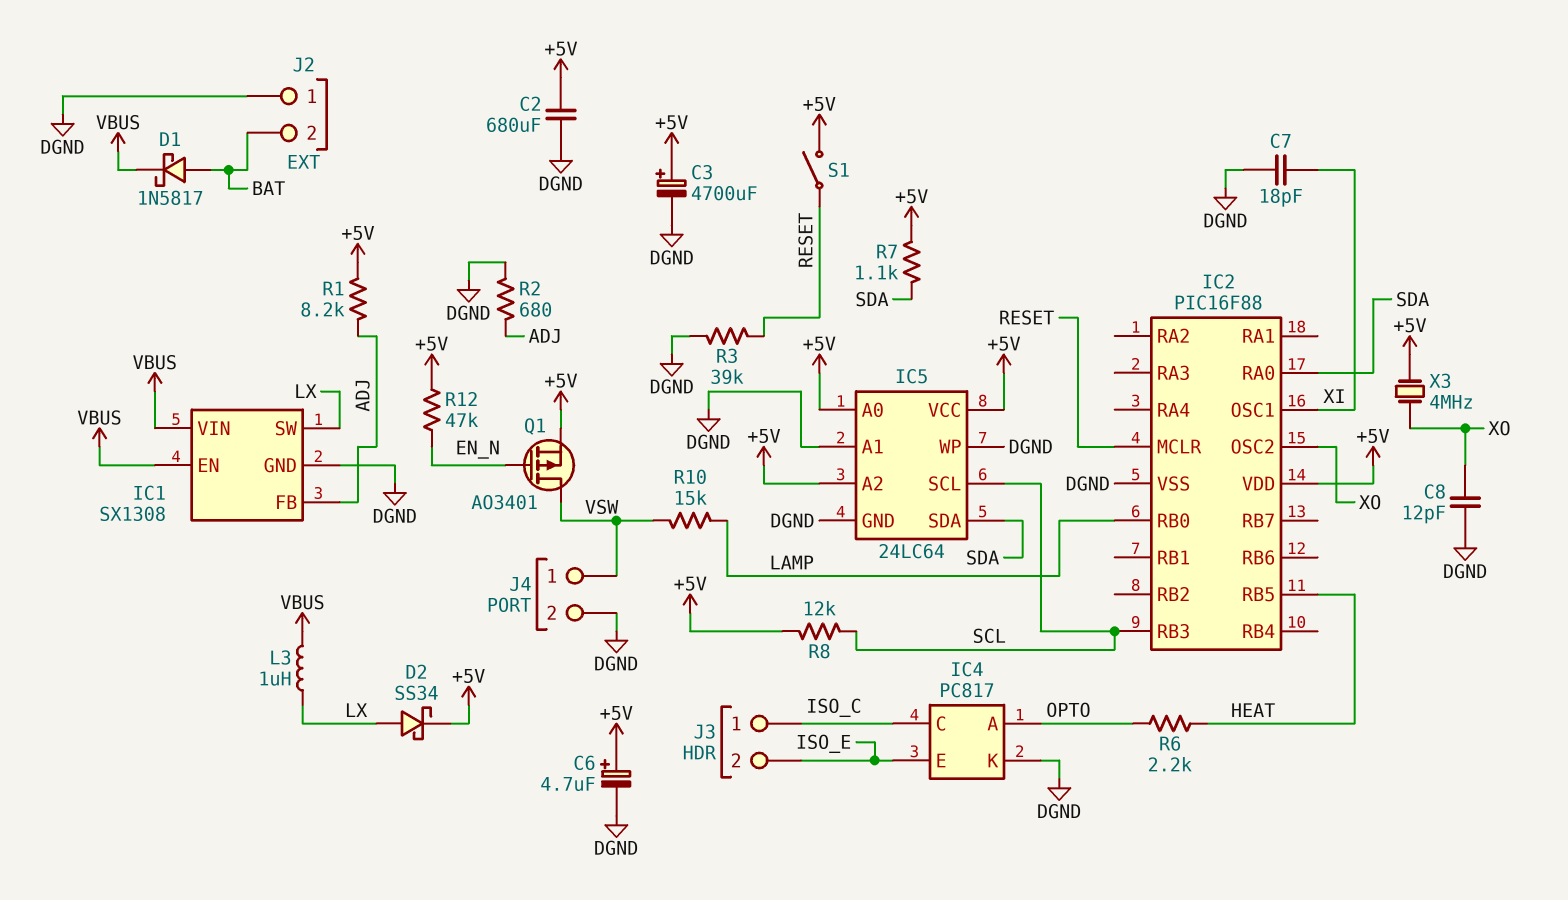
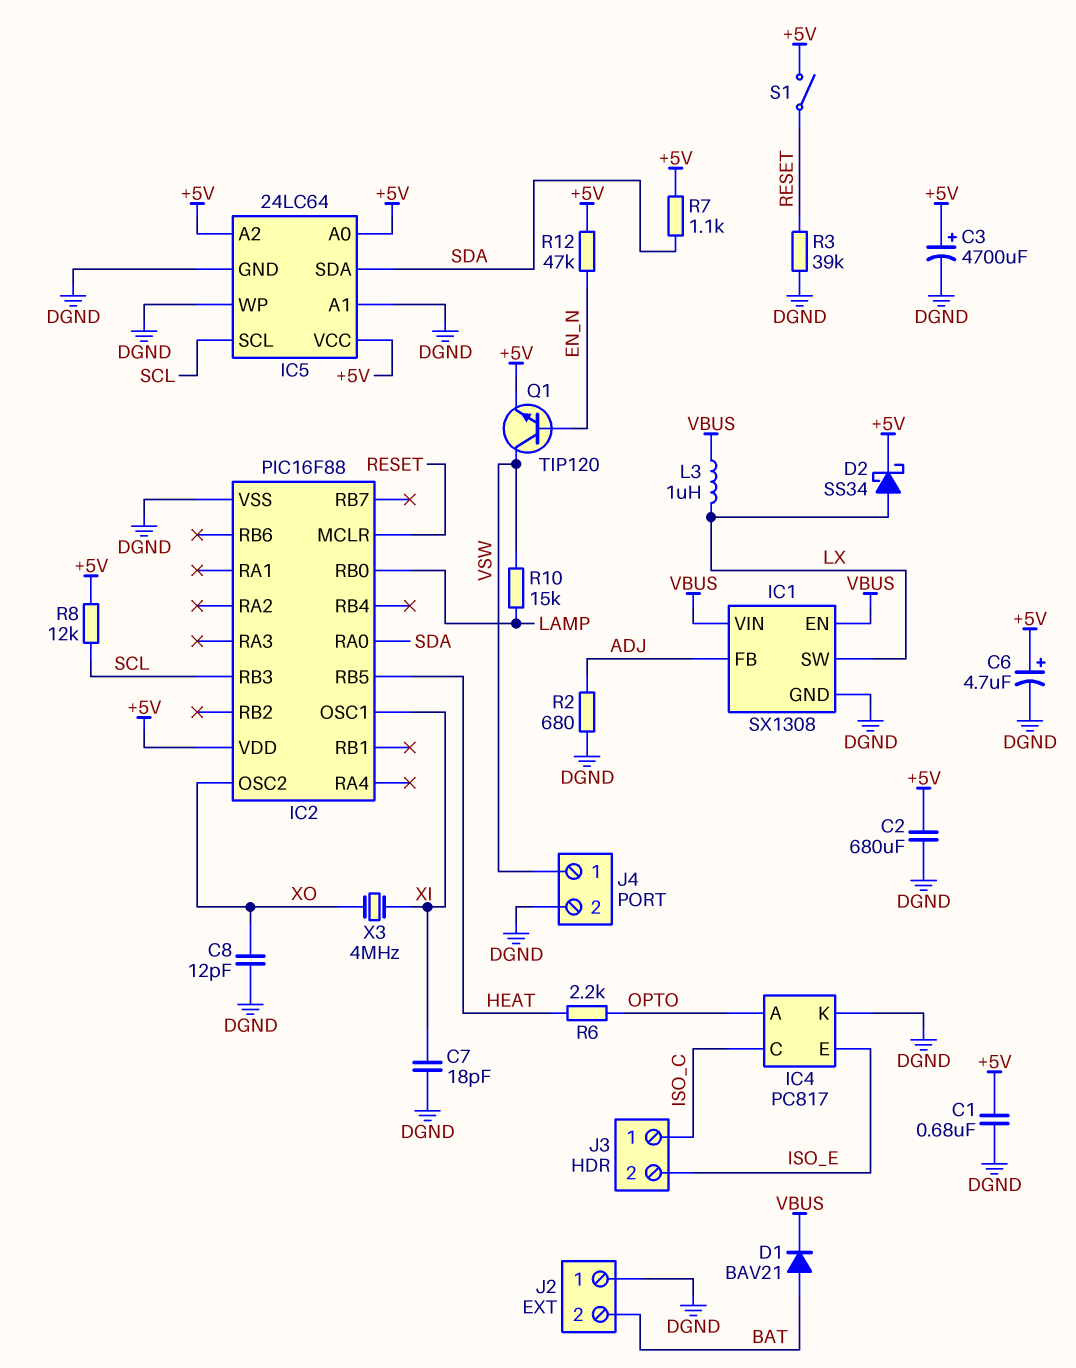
C1: none -> 680nF (+5V, DGND)
D1: schottky 1N5817 (A BAT, K VBUS) -> diode BAV21 (A BAT, K VBUS)
Q1: PMOS AO3401 (G EN_N, D VSW, S +5V) -> NPN TIP120 (B EN_N, C VSW, E +5V)
R1: 8.2k (+5V, ADJ) -> none
X3: 4MHz (+5V, XO) -> 4MHz (XI, XO)

